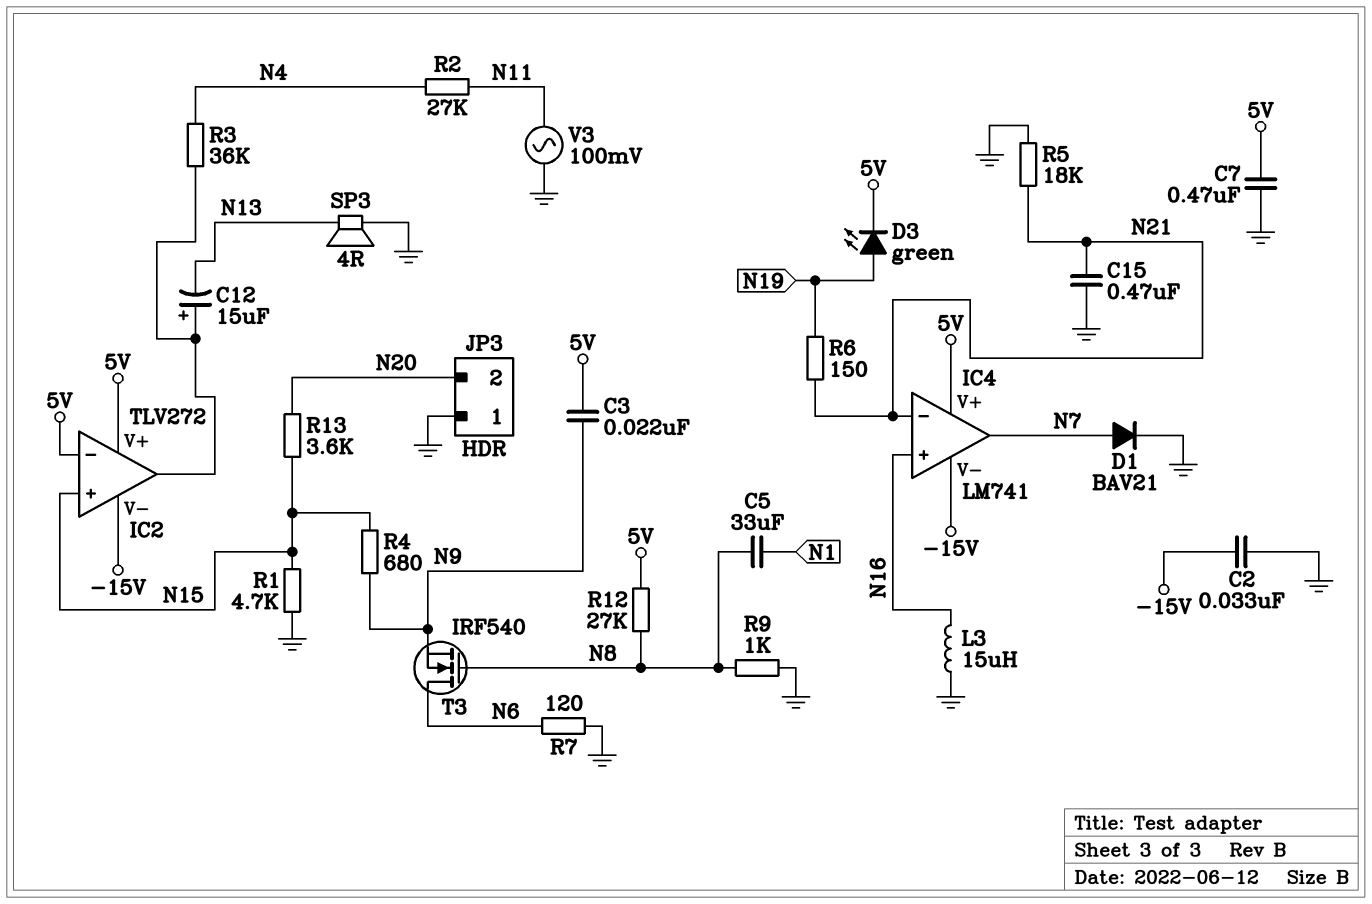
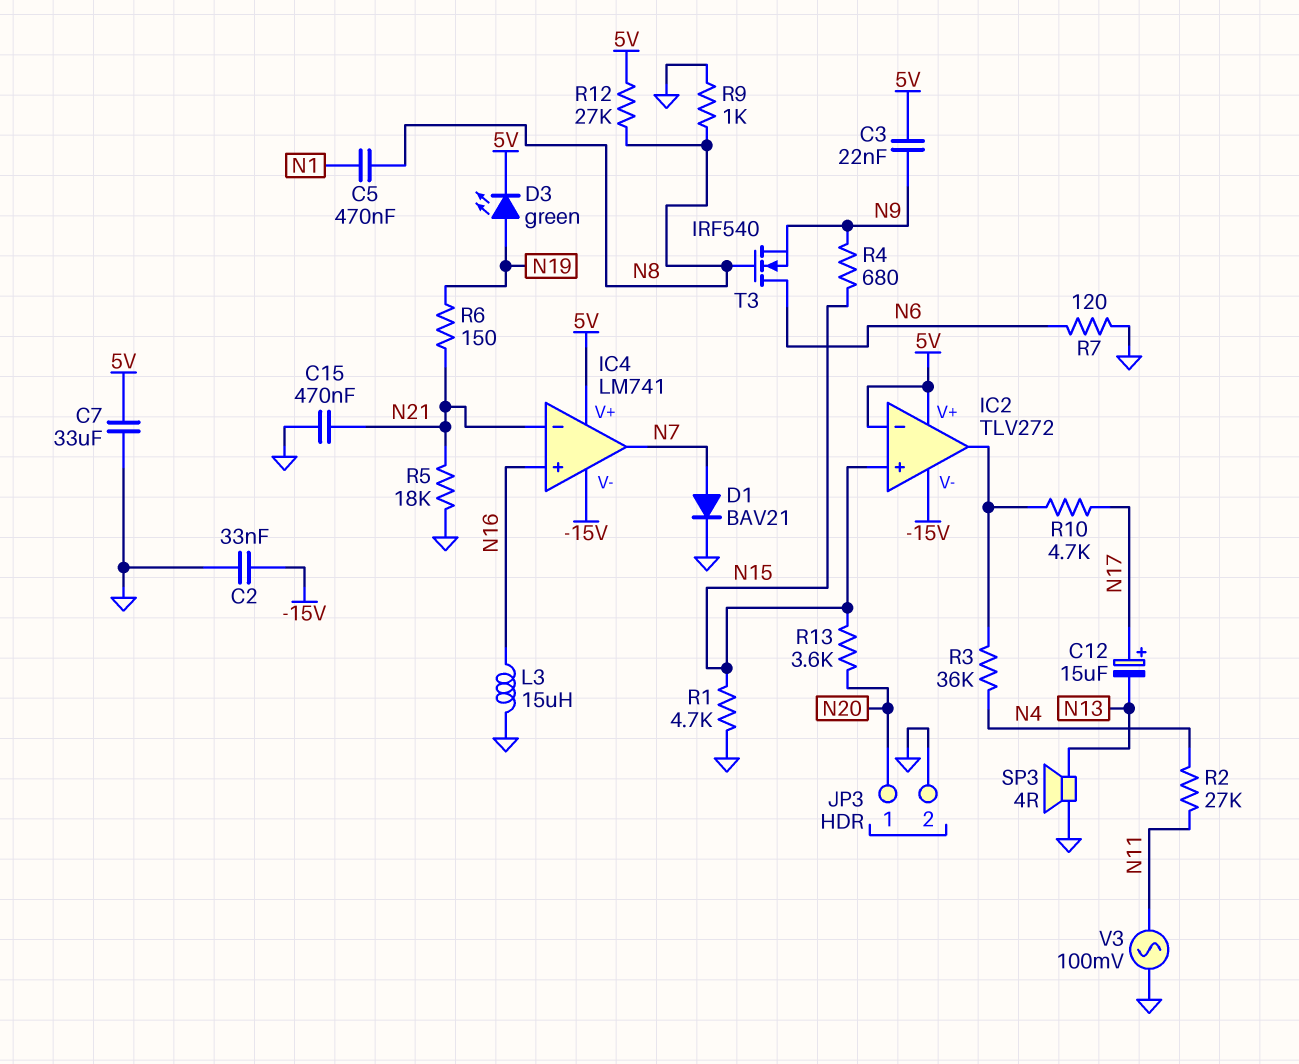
C5: 33uF (N1, N8) -> 470nF (N1, N8)
C7: 470nF (5V, GND) -> 33uF (5V, GND)
C12: 15uF (plus IC2/out, minus N13) -> 15uF (plus N17, minus N13)
JP3 pin 1: GND -> N20
JP3 pin 2: N20 -> GND
R10: none -> 4.7k (IC2/out, N17)

